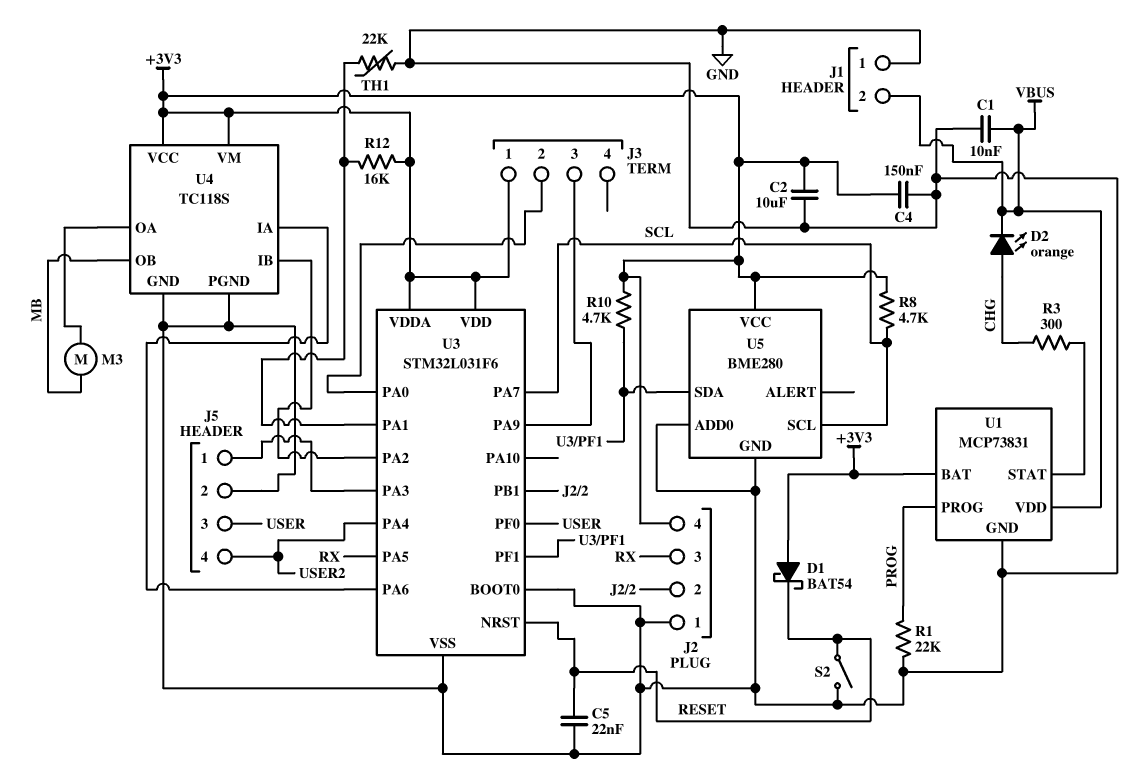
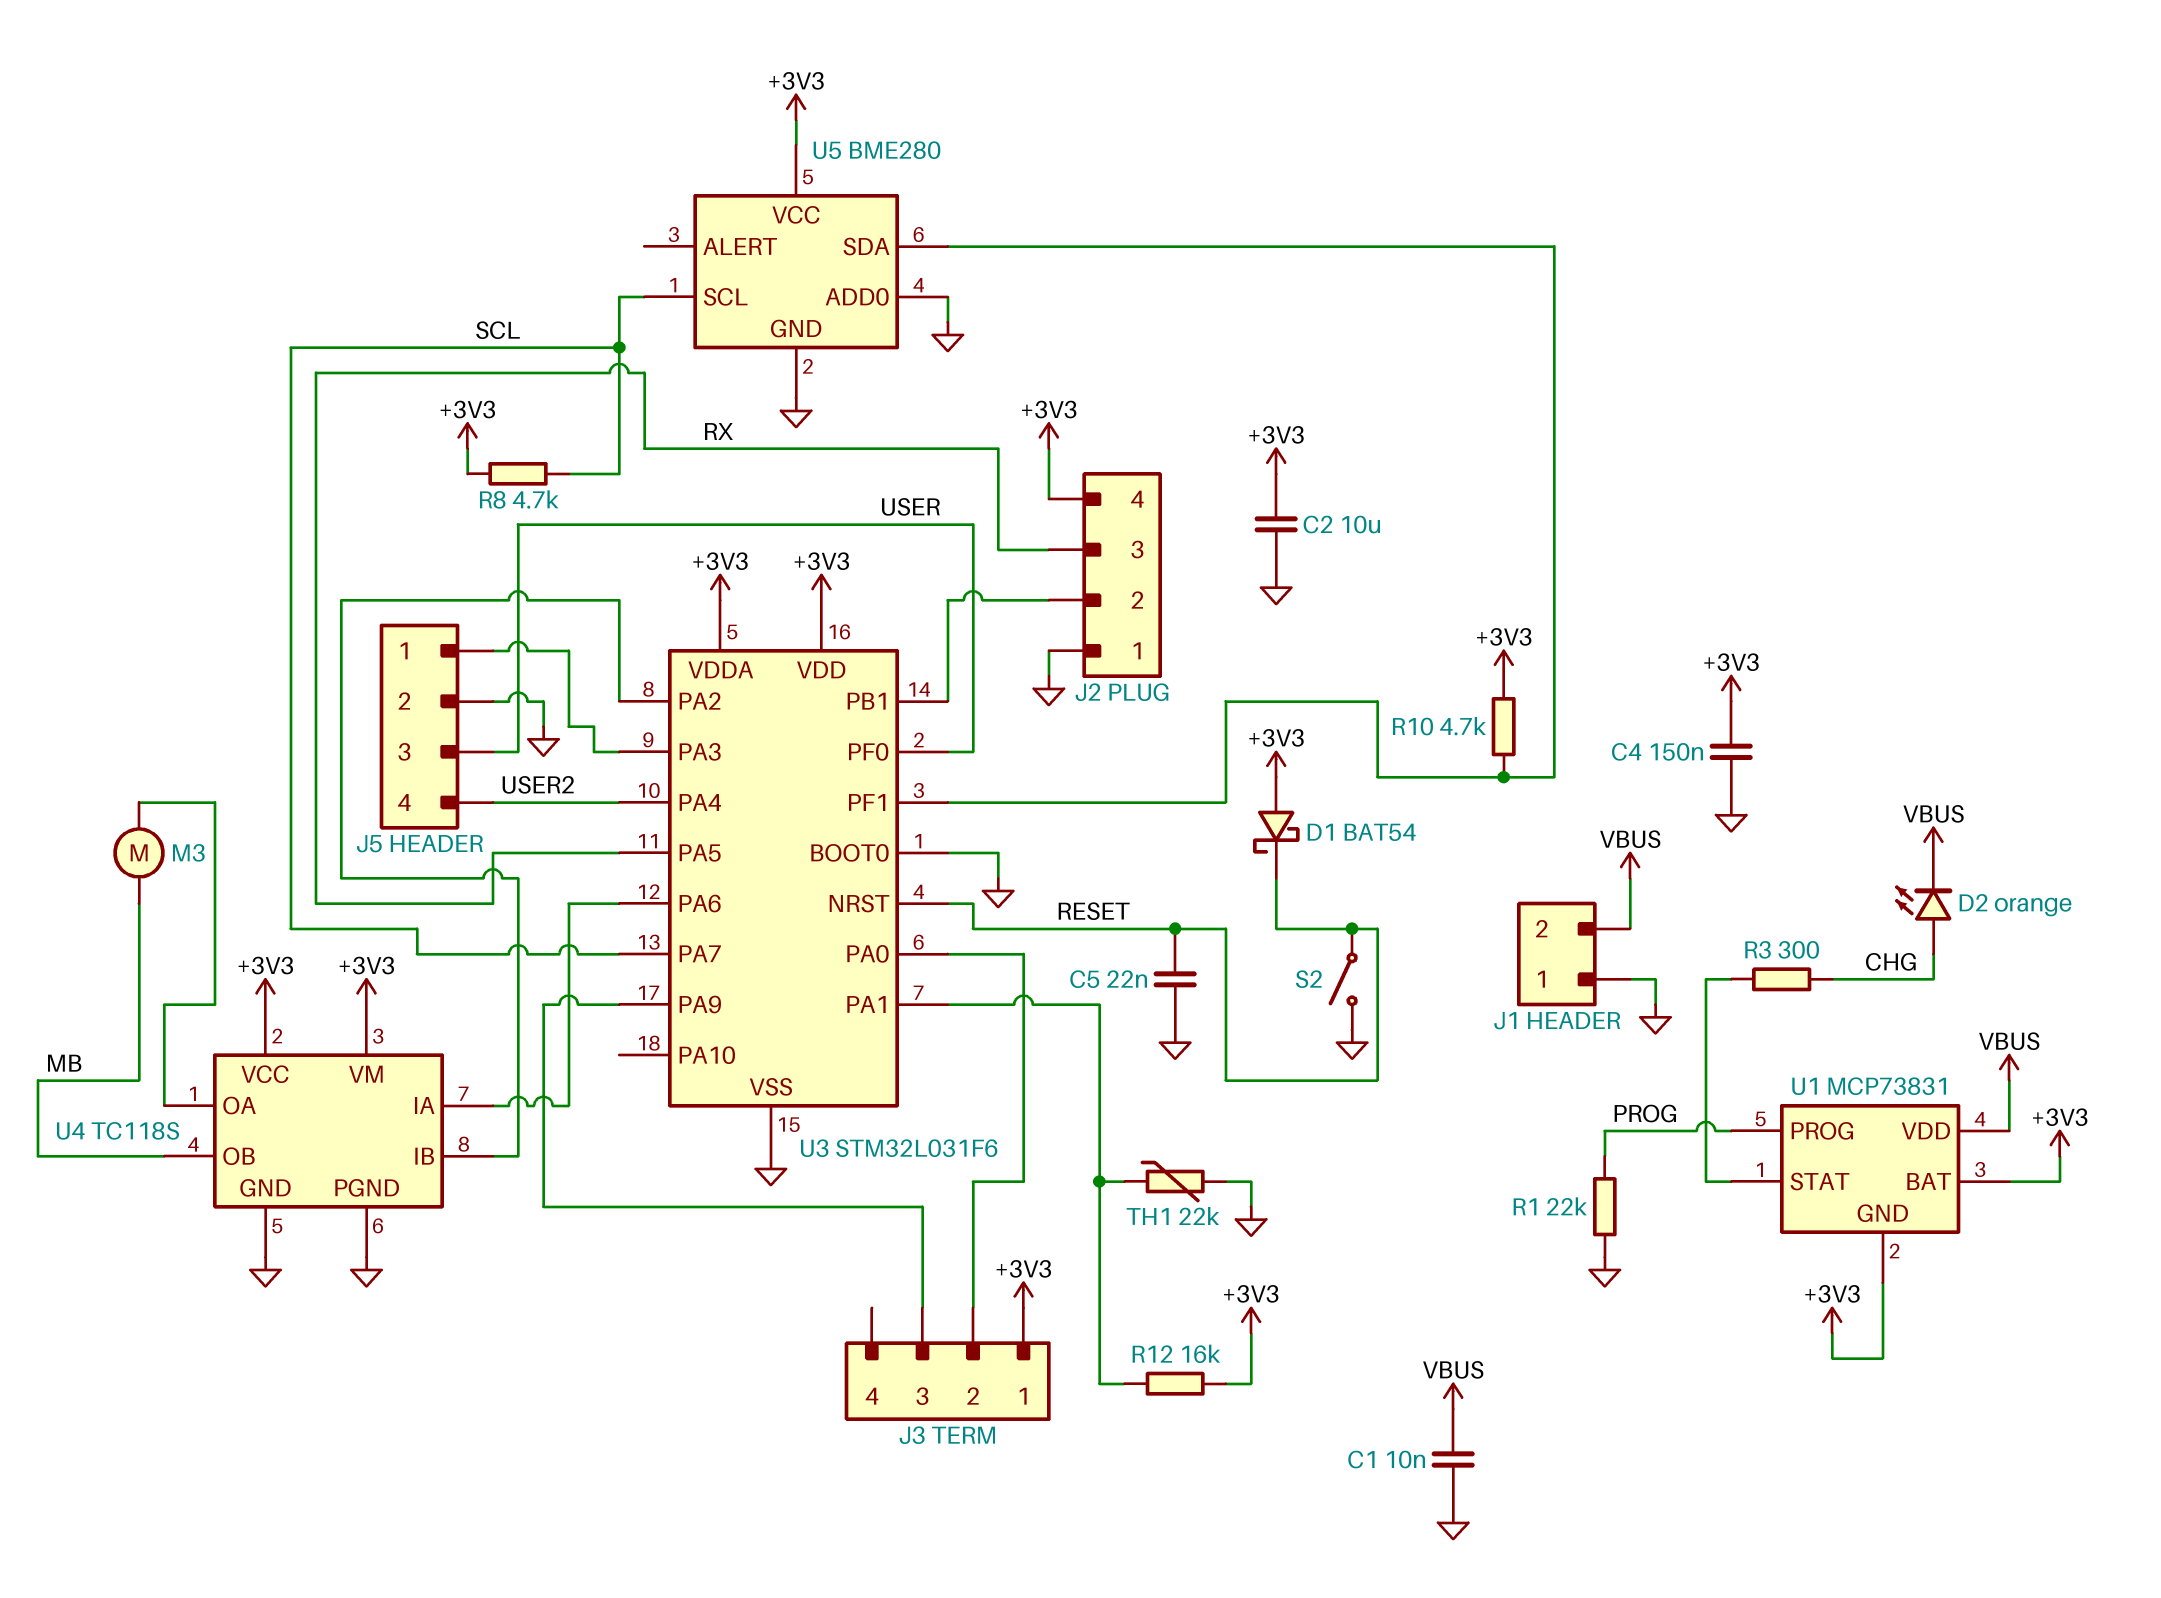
U1 pin GND: GND -> +3V3

